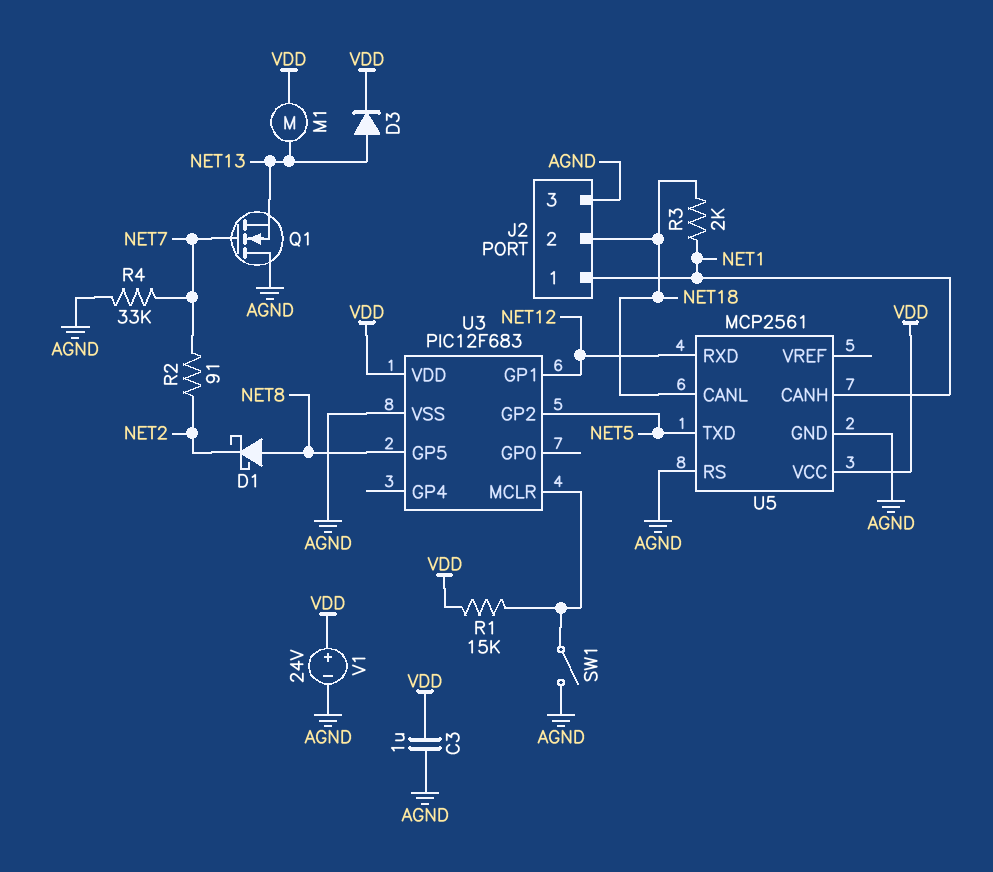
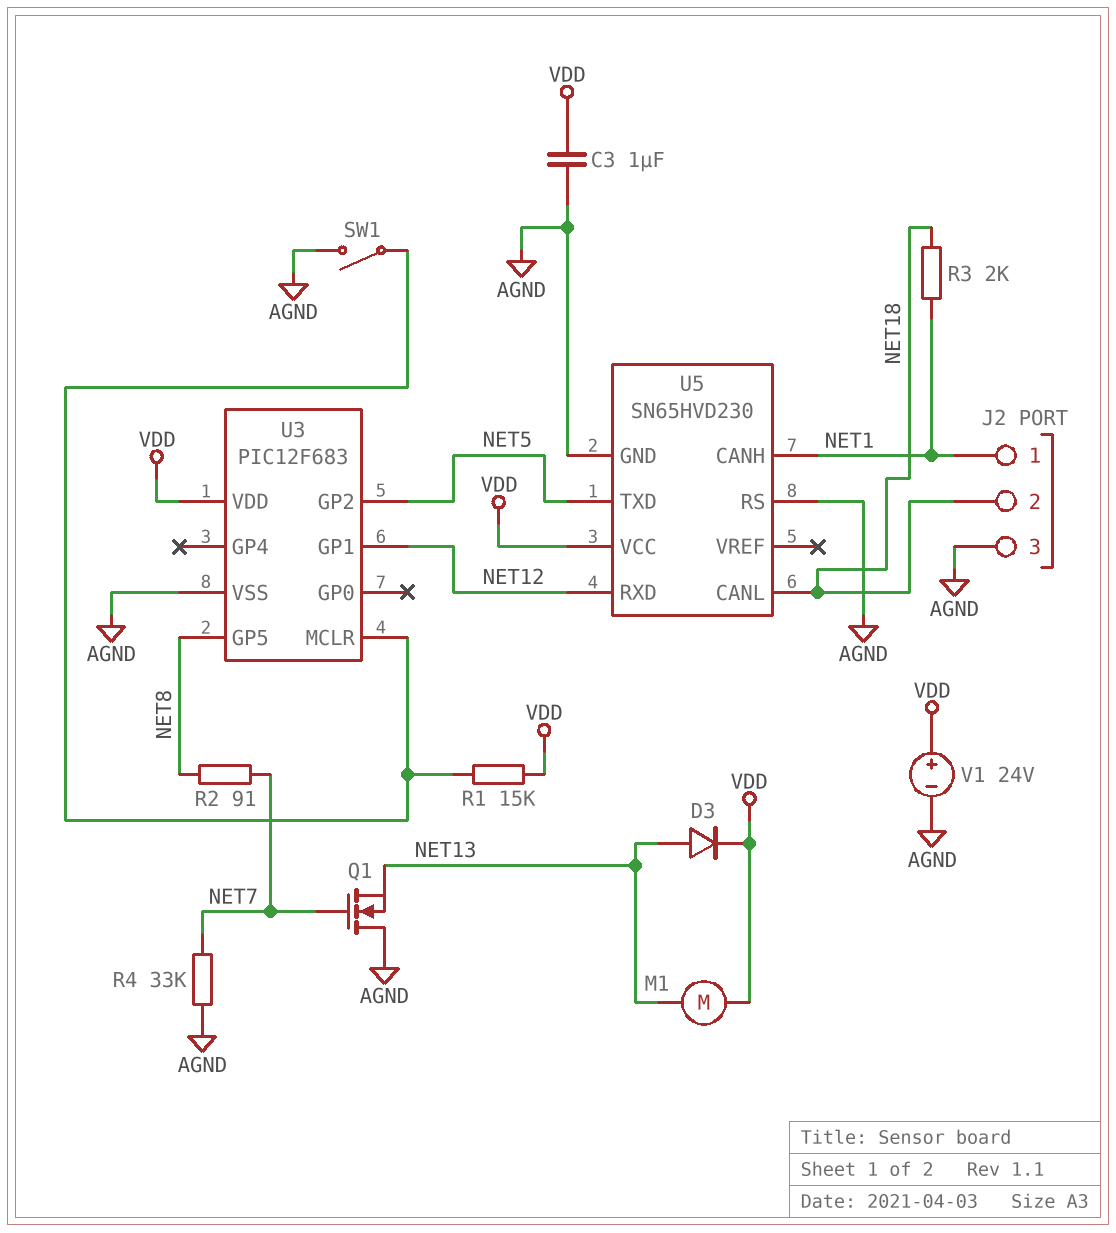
D1: schottky (A NET8, K NET2) -> none
R2: 91 (NET2, NET7) -> 91 (NET7, NET8)
U5: MCP2561 -> SN65HVD230

